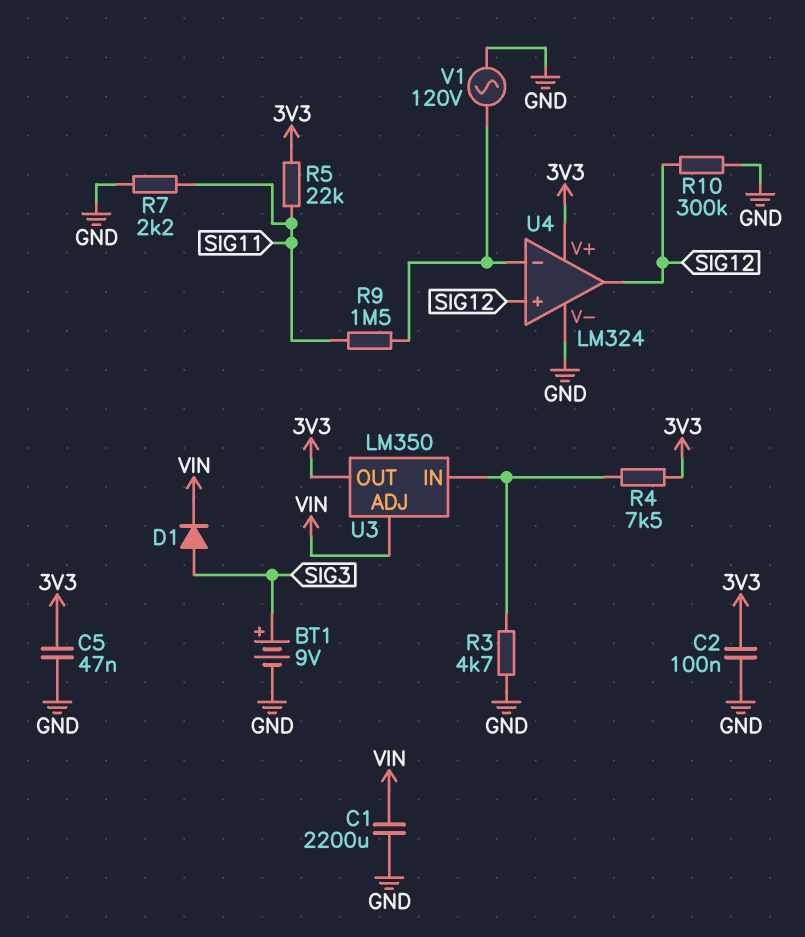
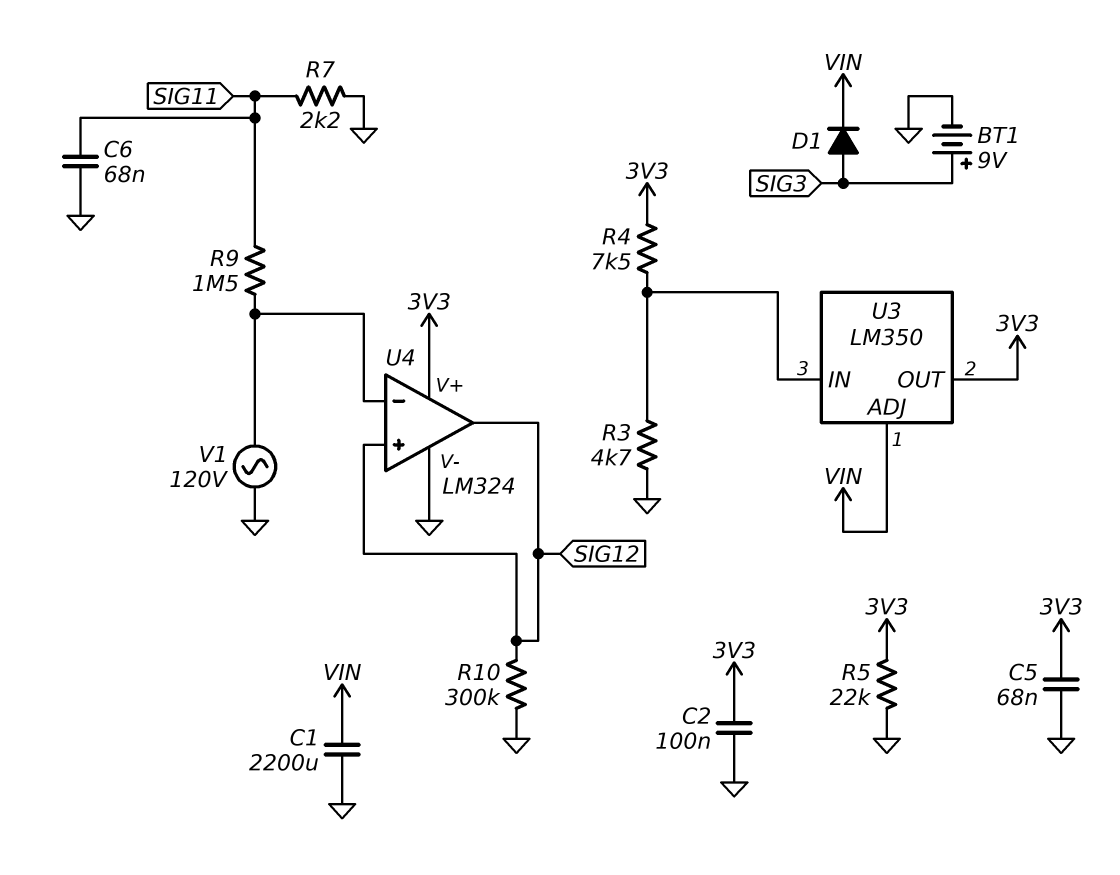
C5: 47nF (3V3, GND) -> 68nF (3V3, GND)
C6: none -> 68nF (GND, SIG11)
R5: 22k (3V3, SIG11) -> 22k (3V3, GND)

